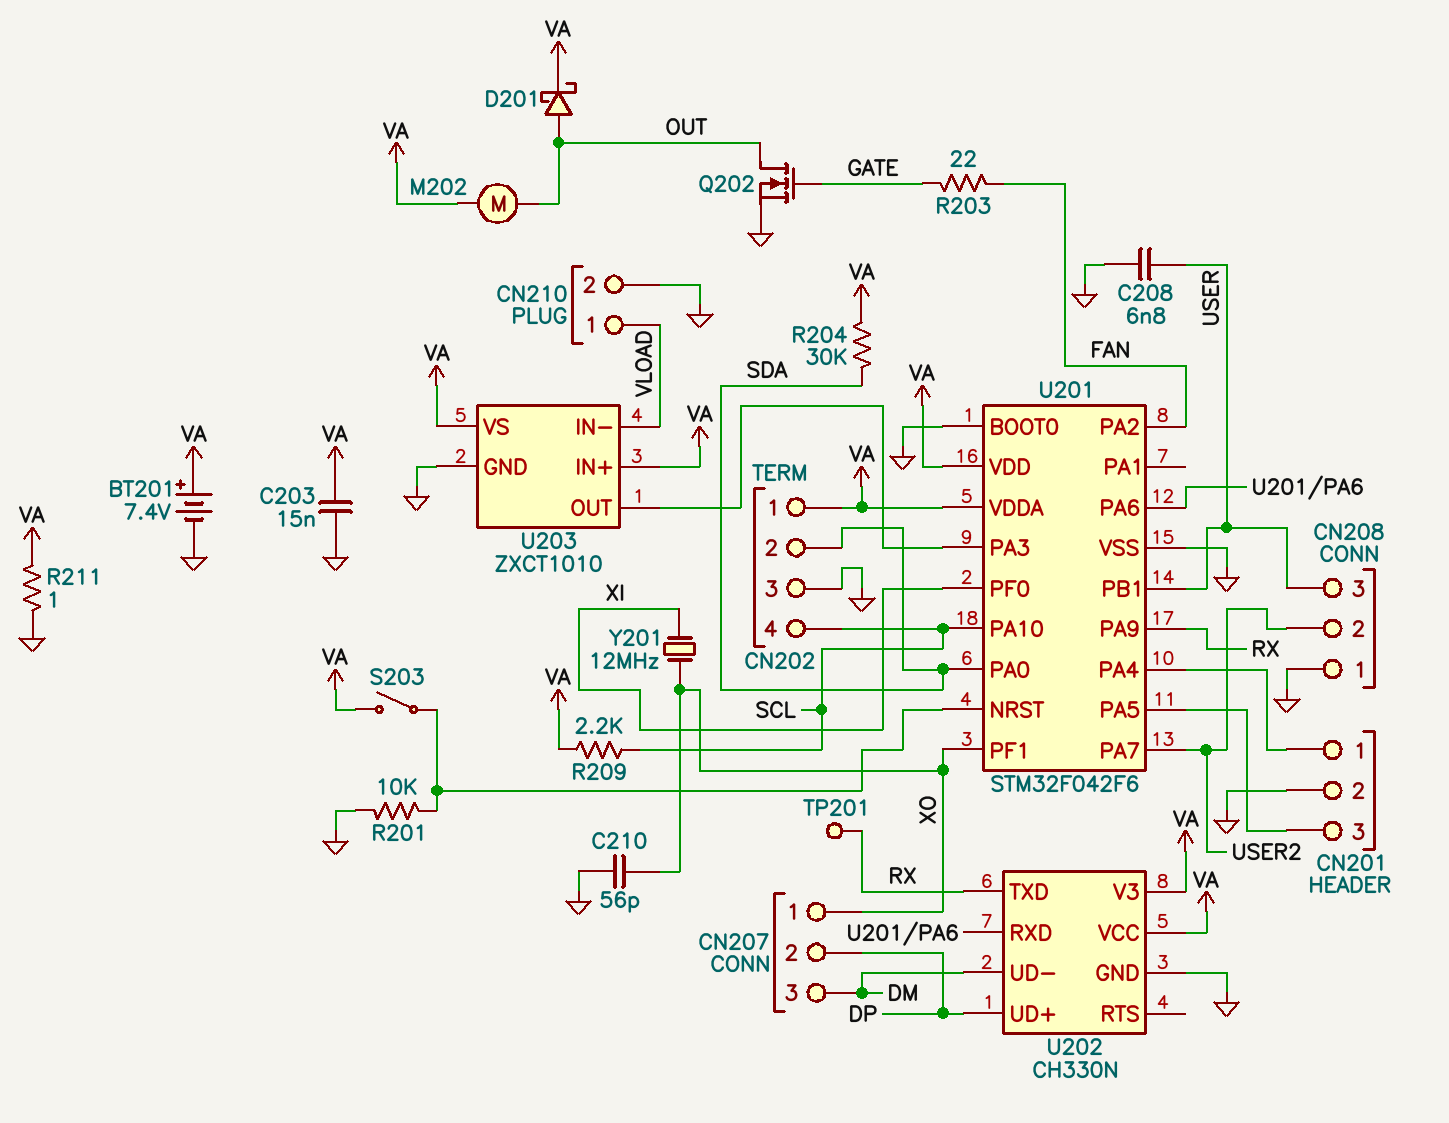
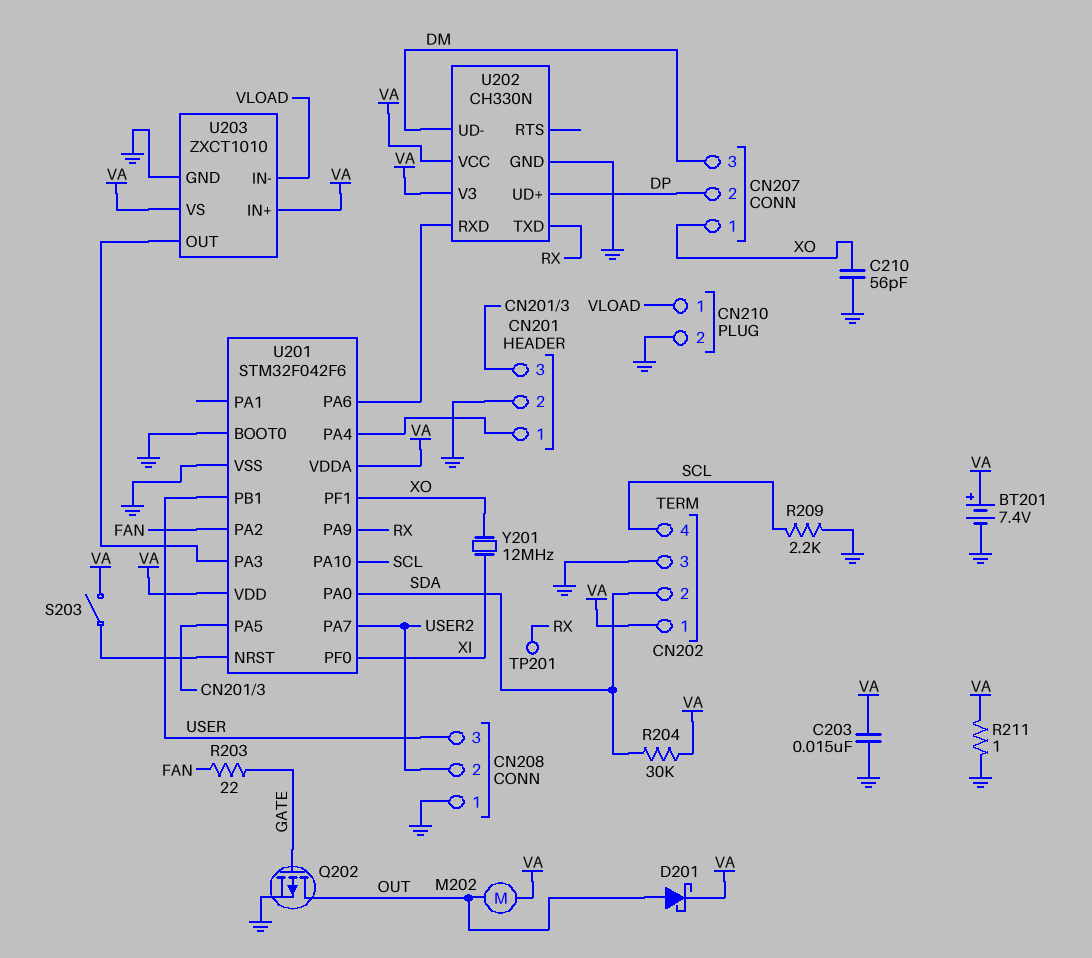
C208: 6.8nF (GND, USER) -> none
Q202: NMOS (G GATE, D OUT, S GND) -> PMOS (G GATE, D OUT, S GND)
R201: 10k (GND, U201/NRST) -> none
R209: 2.2k (SCL, VA) -> 2.2k (GND, SCL)

